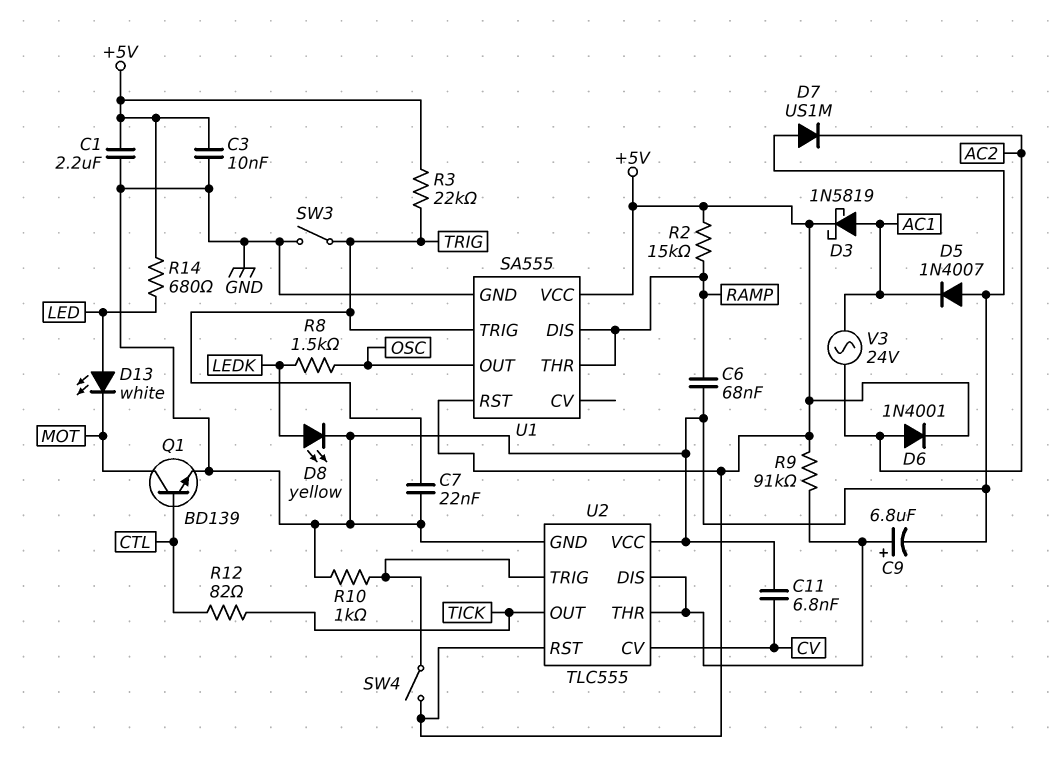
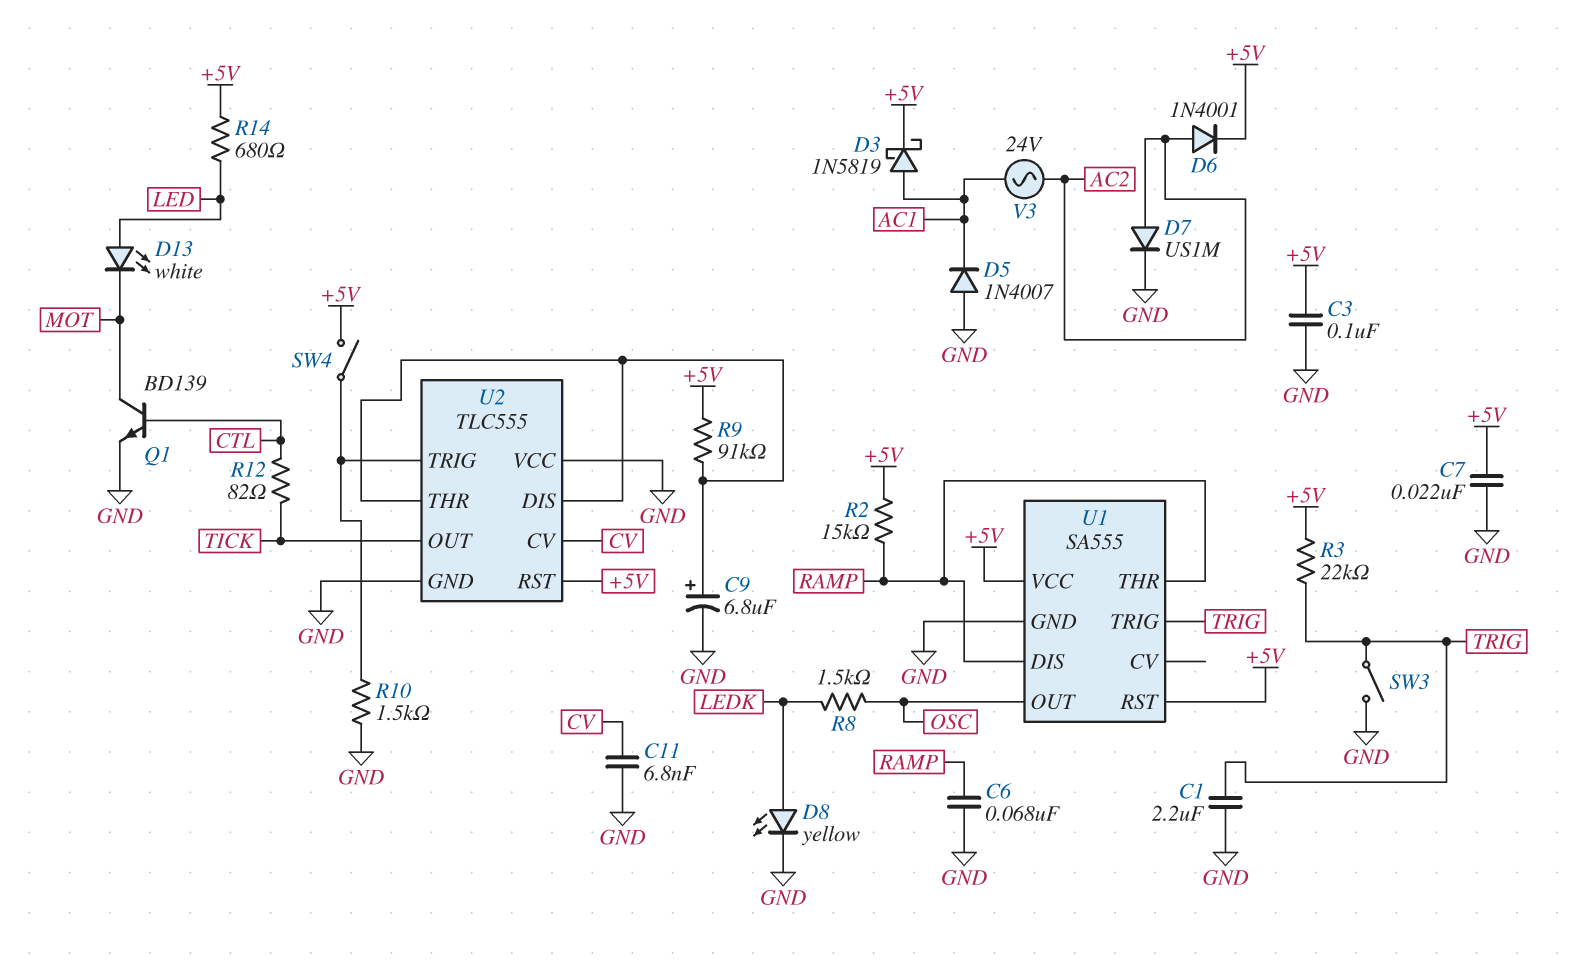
C1: 2.2uF (+5V, GND) -> 2.2uF (GND, TRIG)
C3: 10nF (+5V, GND) -> 100nF (+5V, GND)
C7: 22nF (GND, TRIG) -> 22nF (+5V, GND)
D7: diode US1M (A GND, K AC2) -> diode US1M (A AC2, K GND)
R10: 1k (GND, U2/TRIG) -> 1.5k (GND, U2/TRIG)

